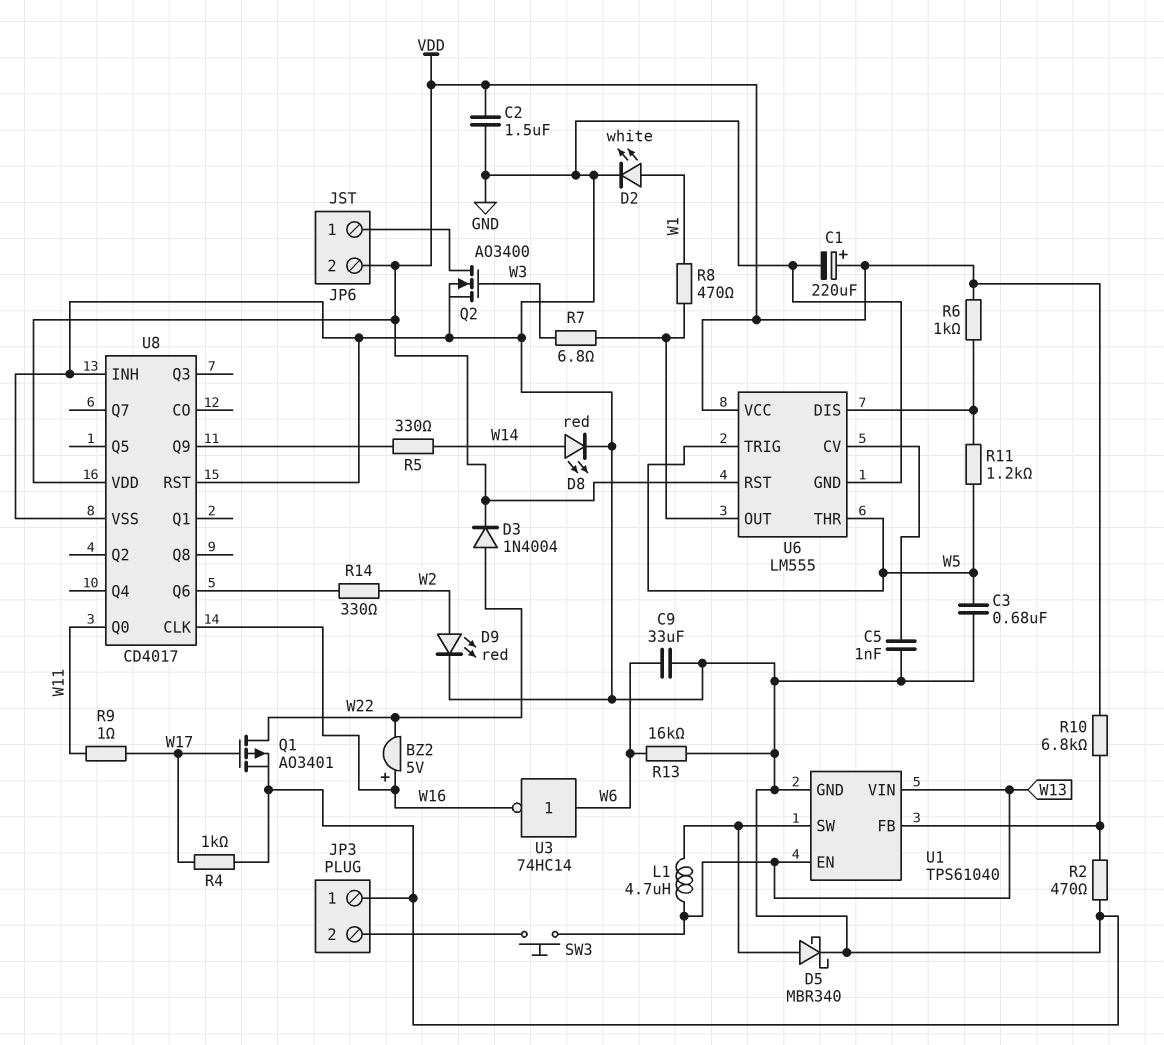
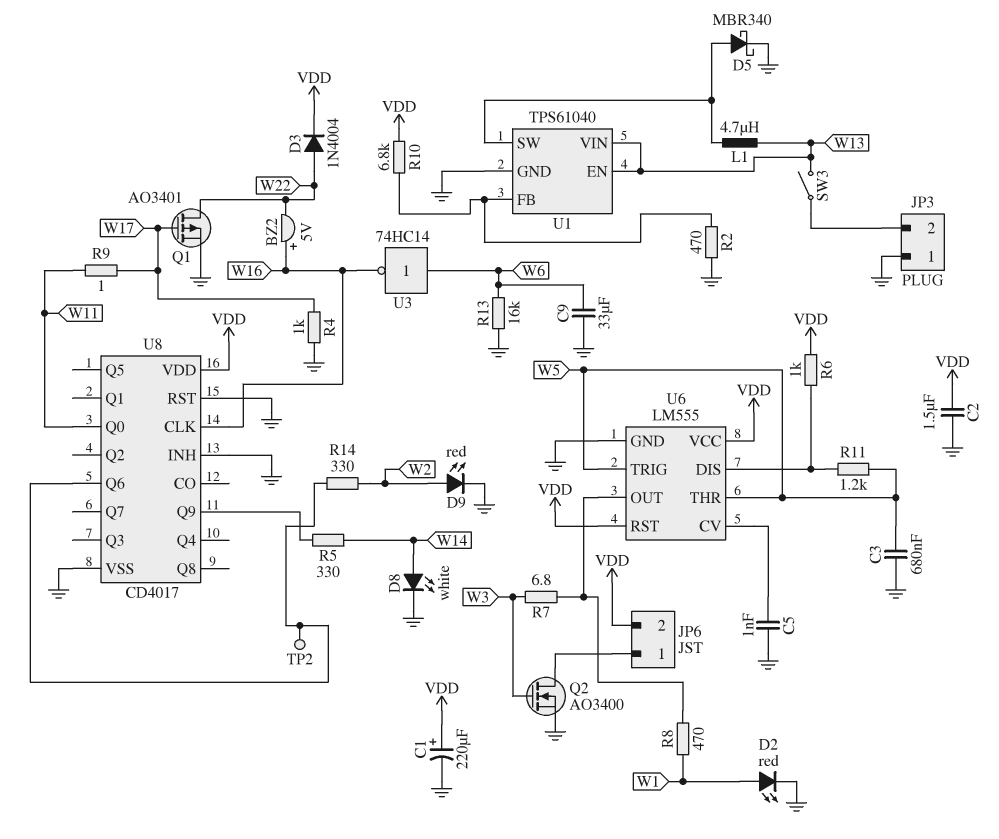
D2: LED white (A W1, K GND) -> LED red (A W1, K GND)
D8: LED red (A W14, K GND) -> LED white (A W14, K GND)
SW3: button (JP3/2, W13) -> switch (JP3/2, W13)
TP2: none -> test point (U8/Q6)

